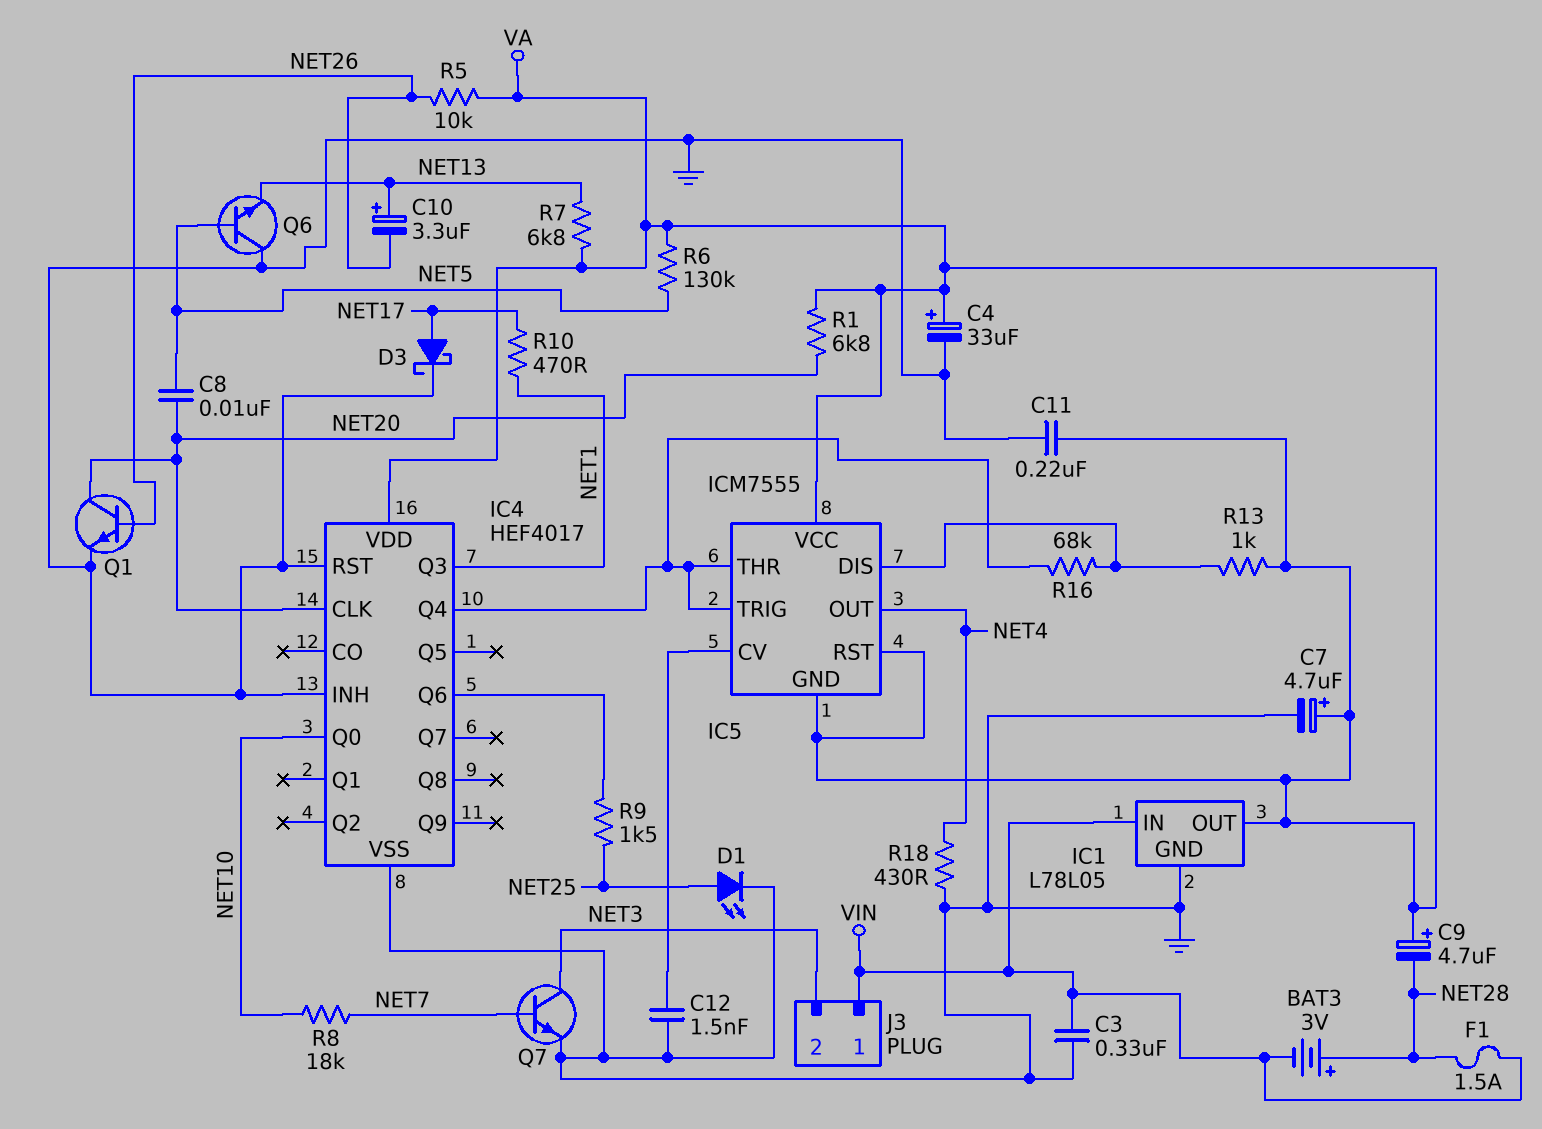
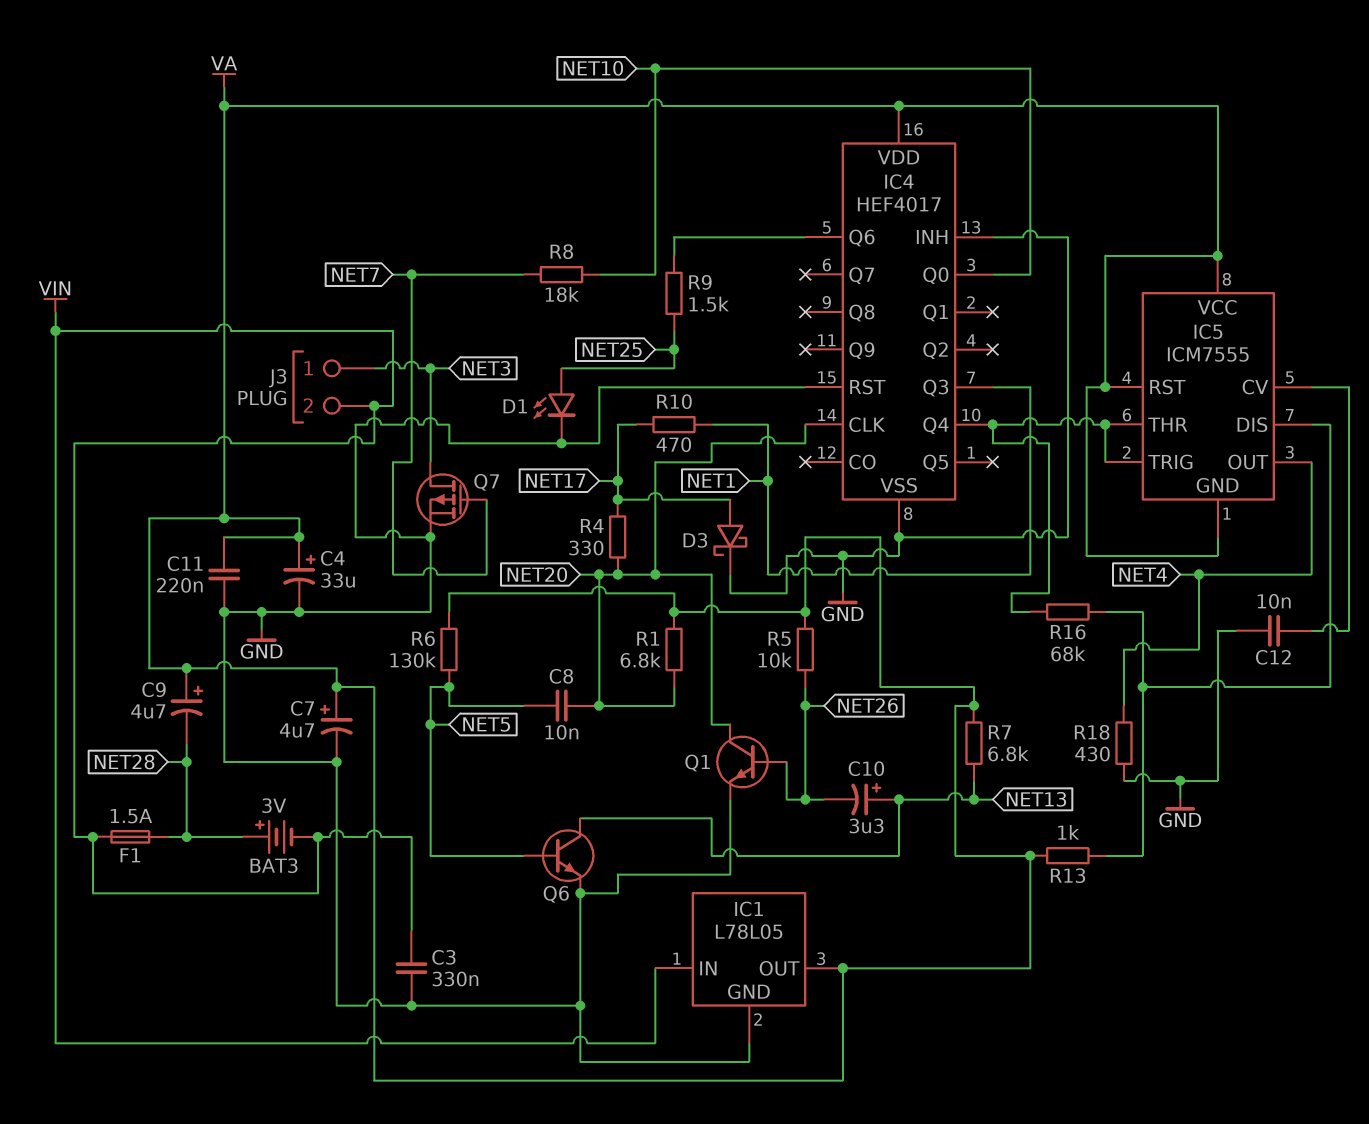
C12: 1.5nF (GND, IC5/CV) -> 10nF (GND, IC5/CV)
J3 pin 1: VIN -> NET3
J3 pin 2: NET3 -> VIN
Q6: NPN (B NET5, C GND, E NET13) -> NPN (B NET5, C NET13, E GND)
Q7: NPN (B NET7, C NET3, E GND) -> PMOS (G NET7, D NET3, S GND)
R4: none -> 330 (NET17, NET20)

